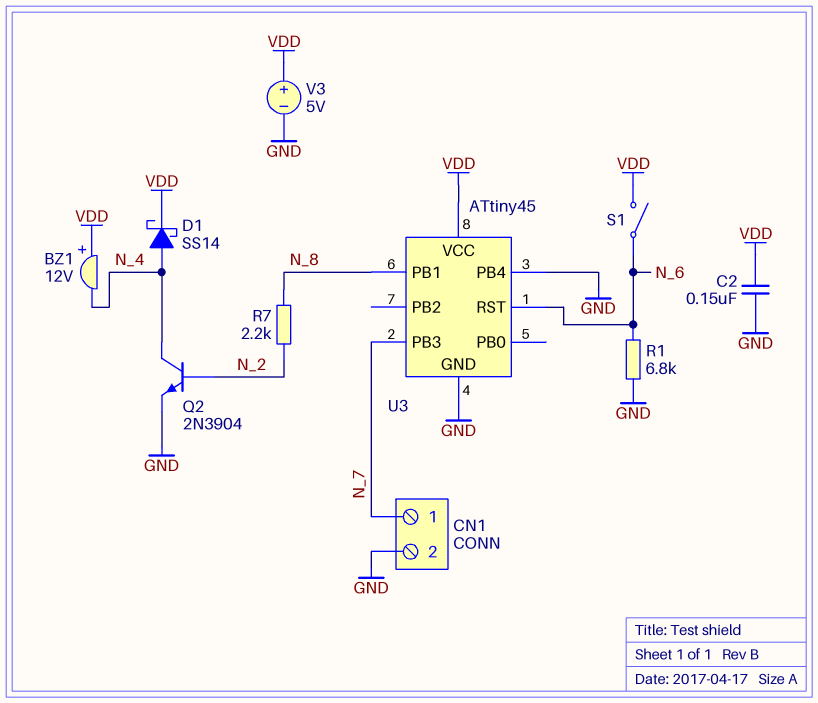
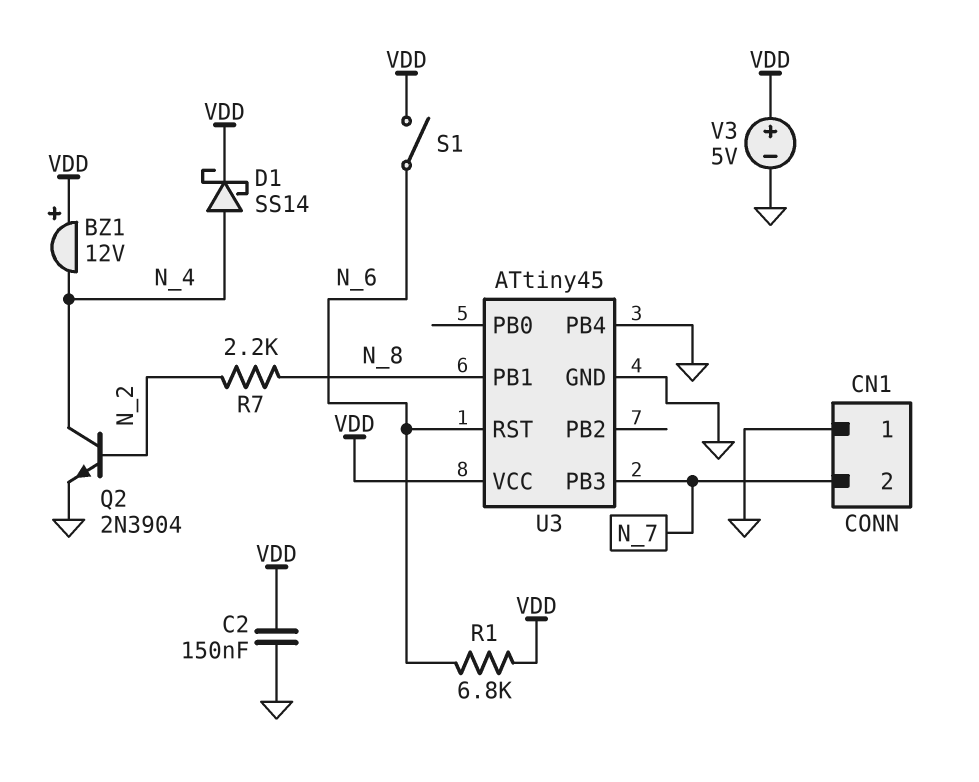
CN1 pin 1: N_7 -> GND
CN1 pin 2: GND -> N_7
R1: 6.8k (GND, N_6) -> 6.8k (N_6, VDD)

